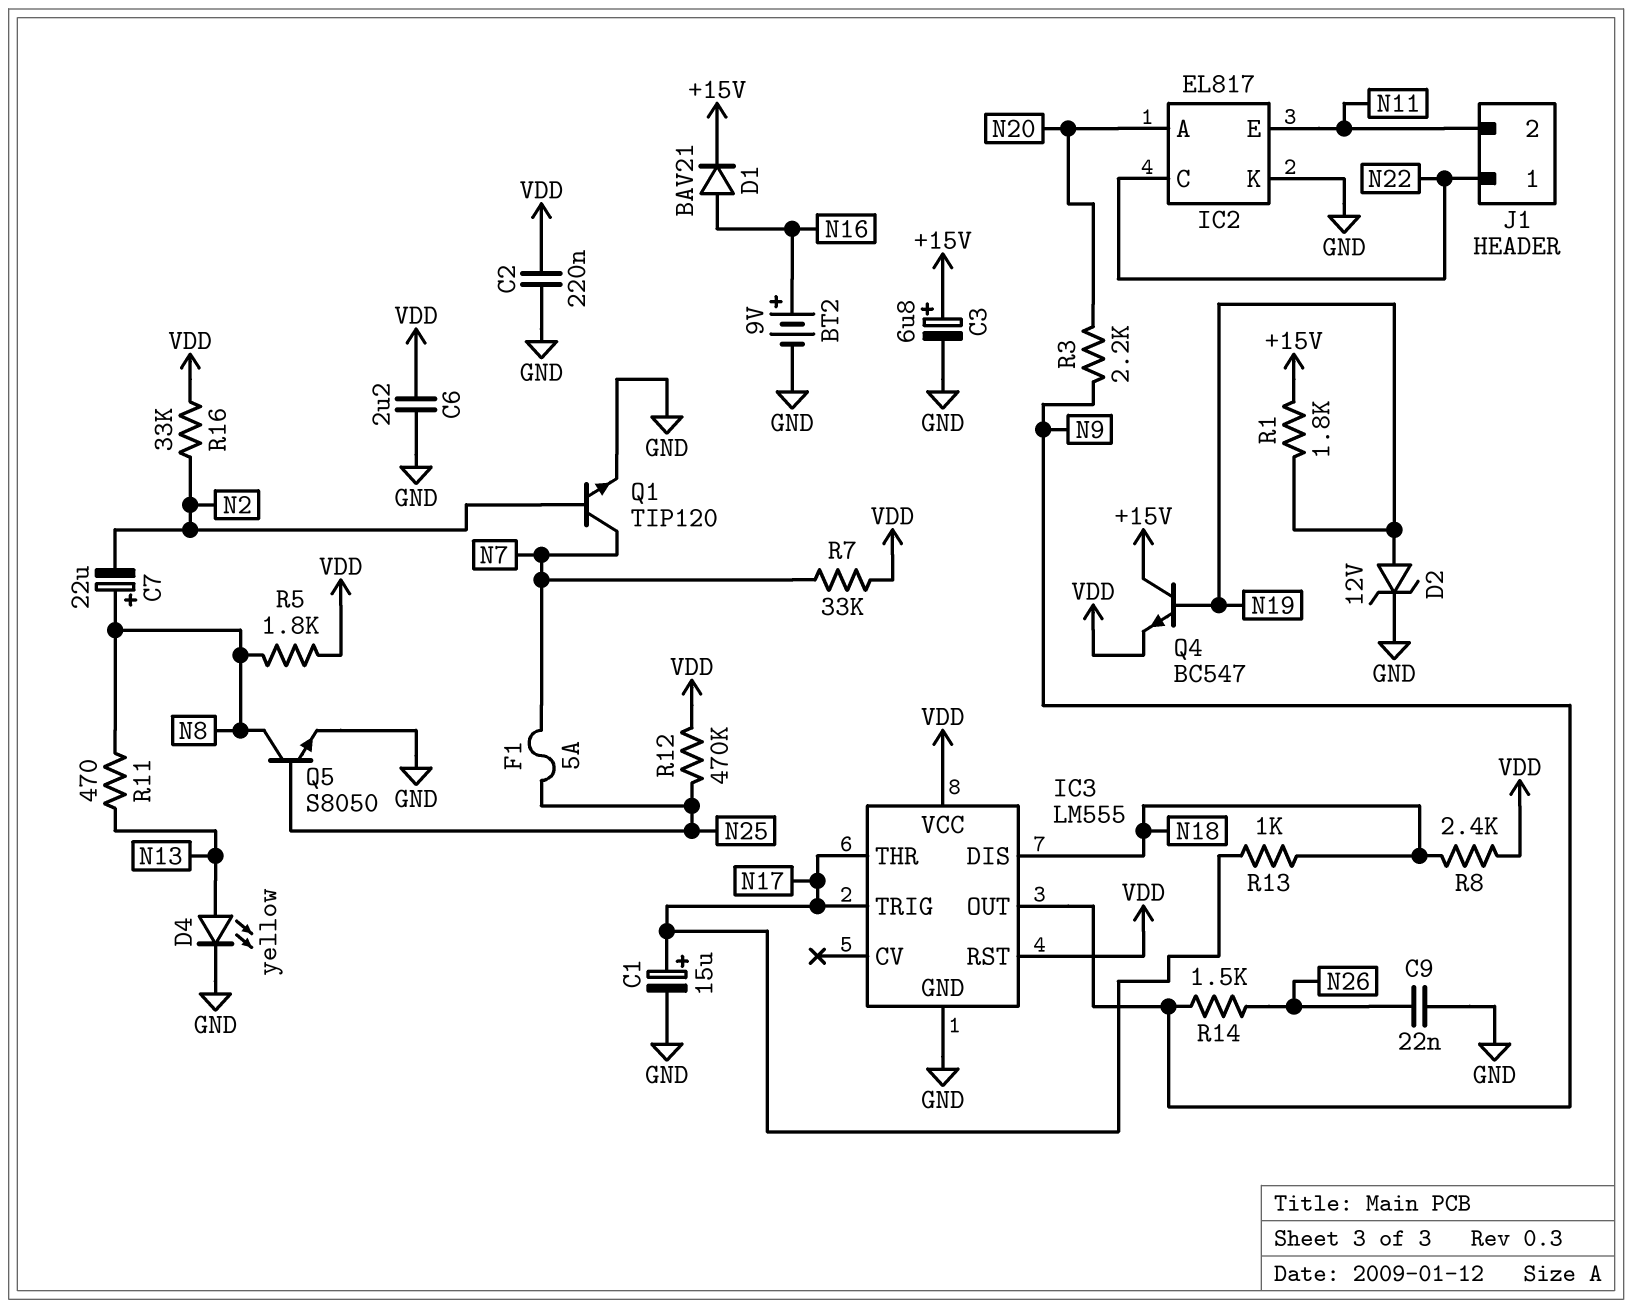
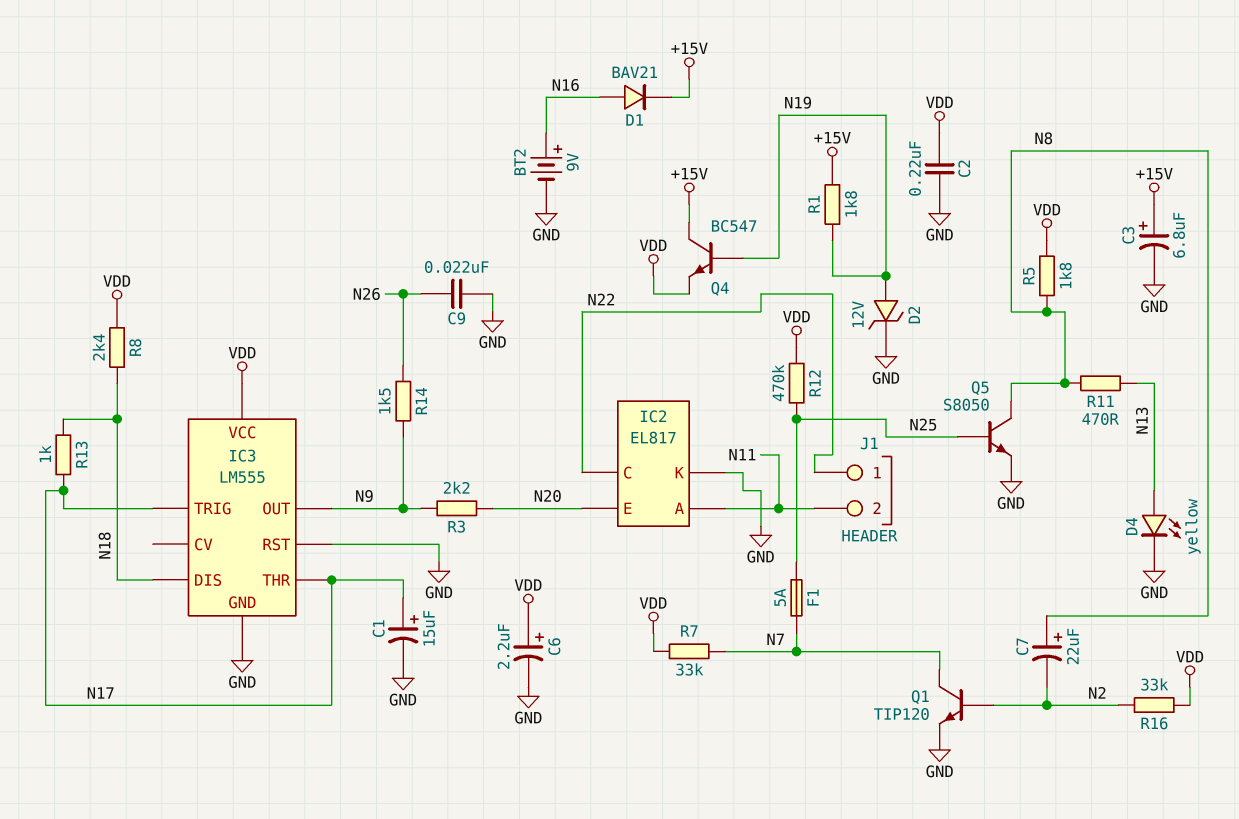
C6: 2.2uF (GND, VDD) -> 2.2uF (plus VDD, minus GND)
IC2 pin A: N20 -> N11
IC2 pin E: N11 -> N20
IC3 pin RST: VDD -> GND

